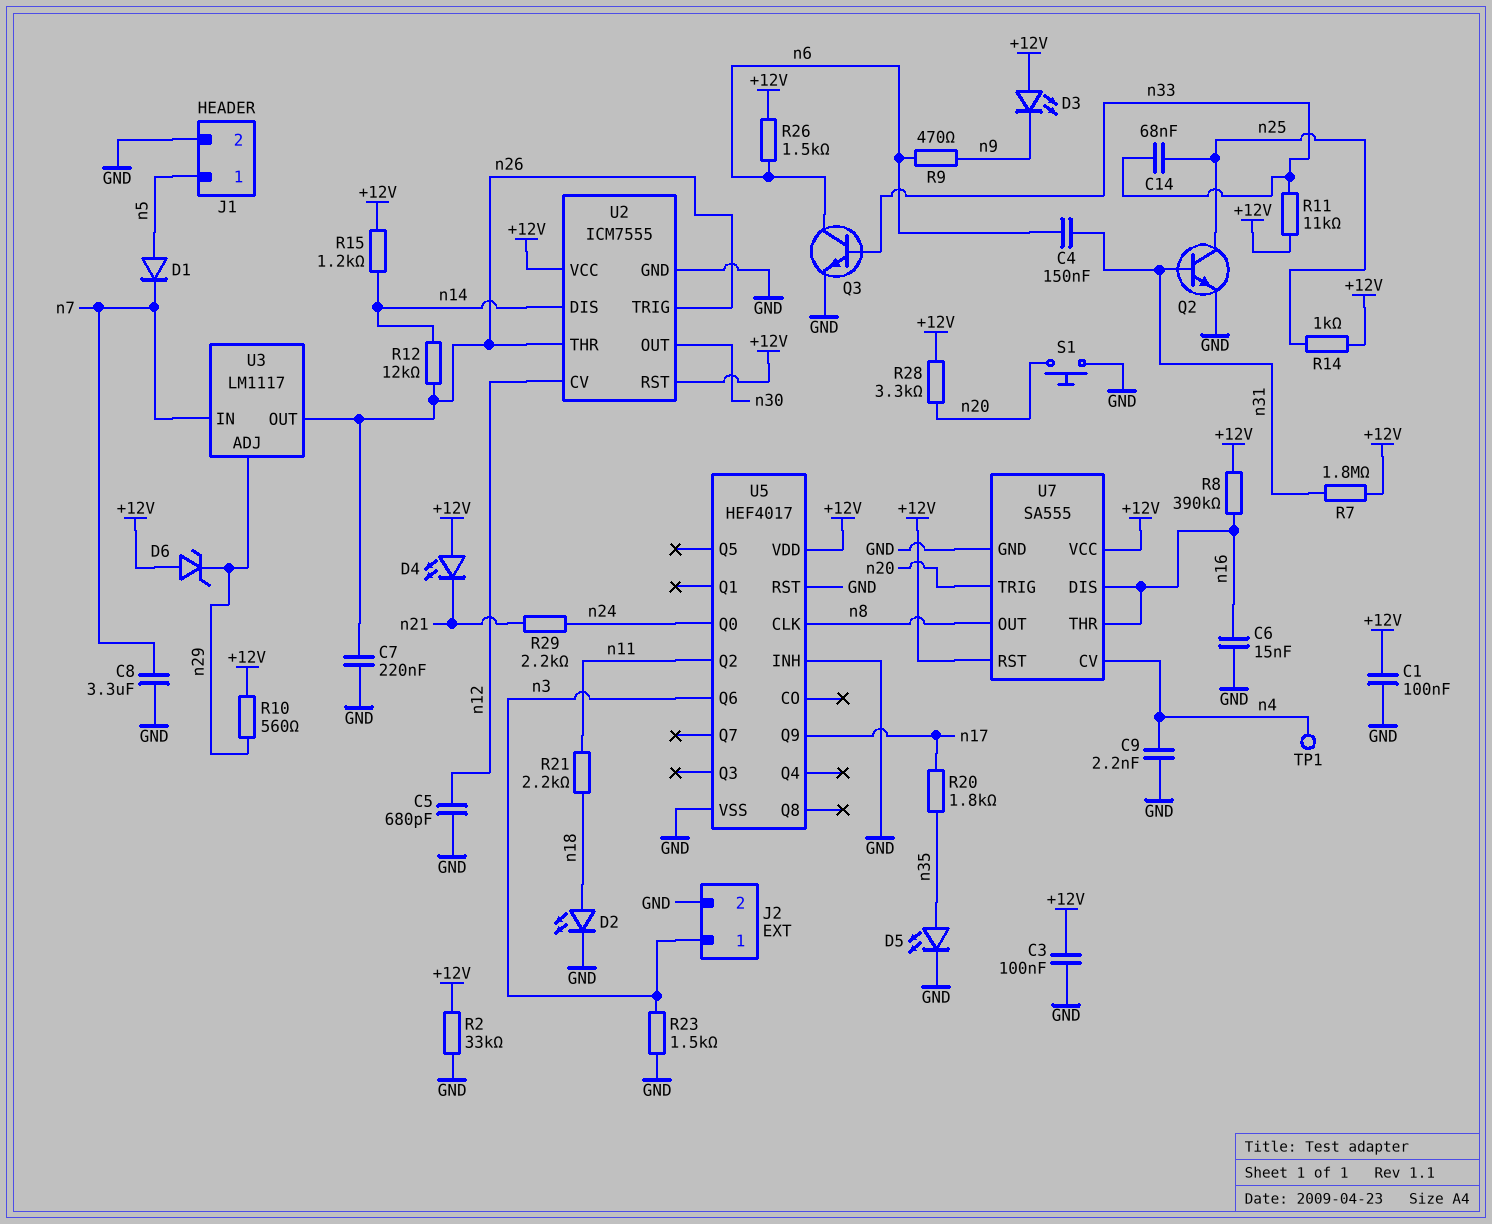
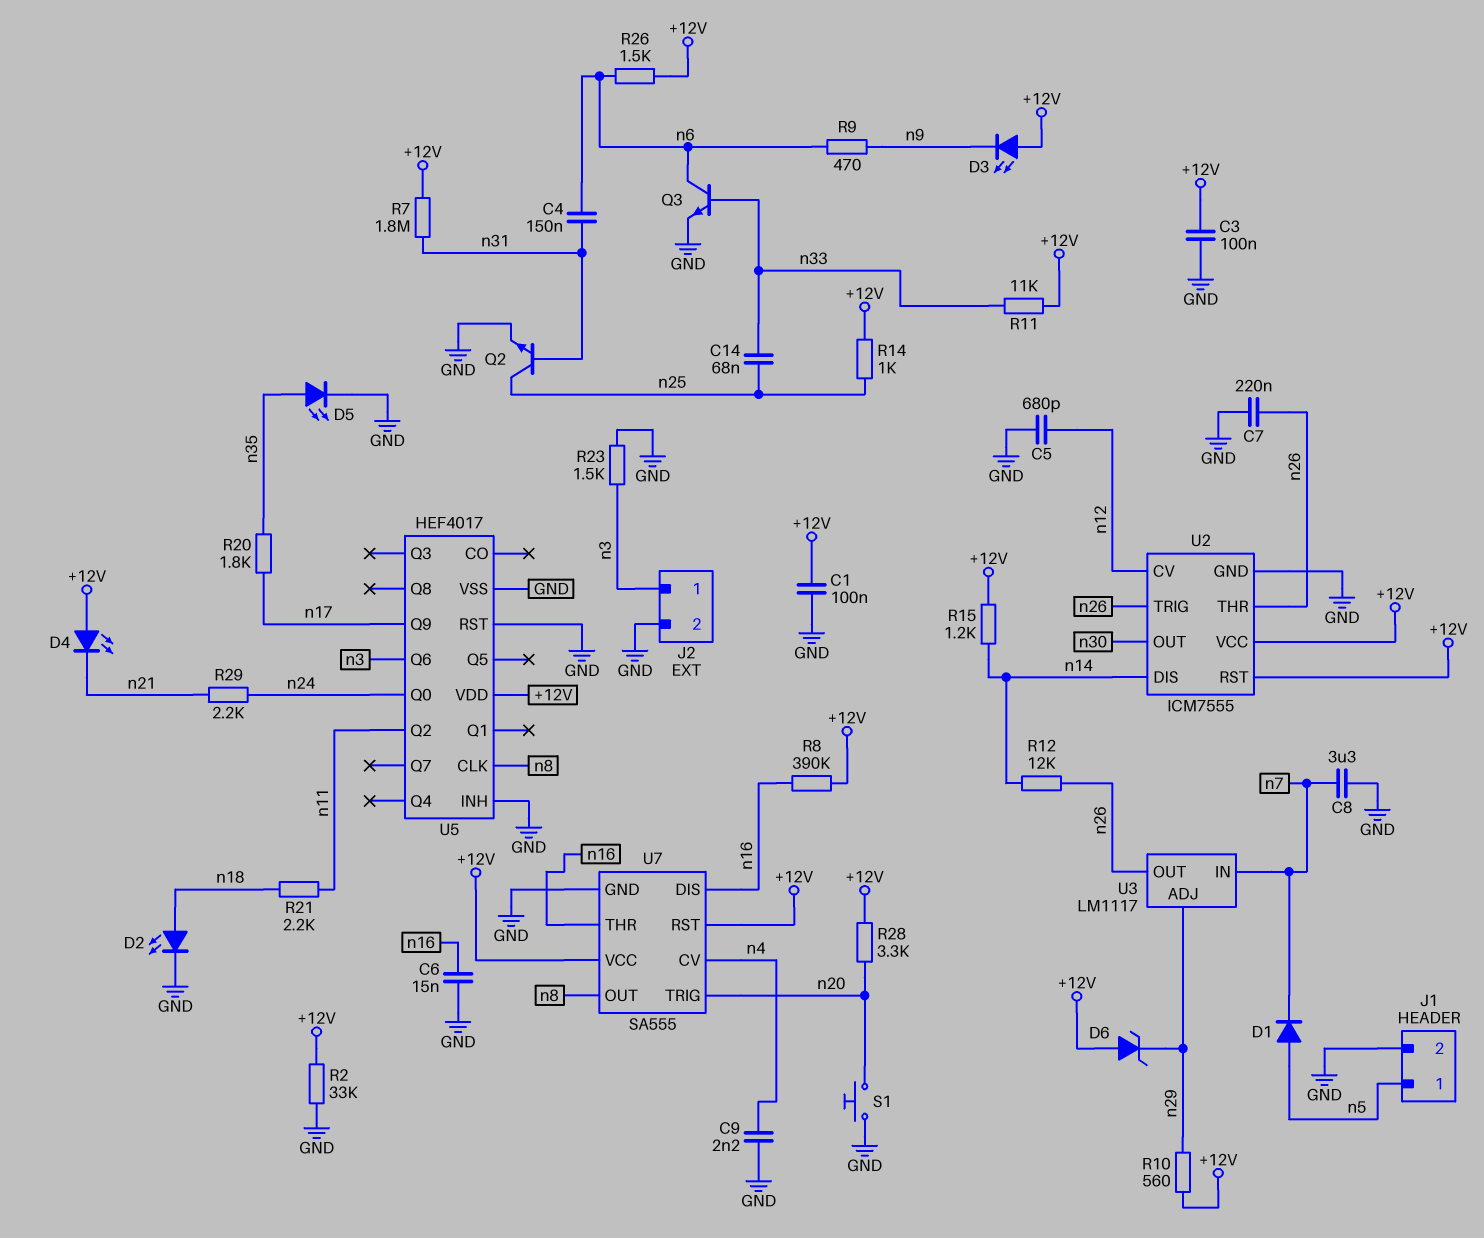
TP1: test point (n4) -> none

